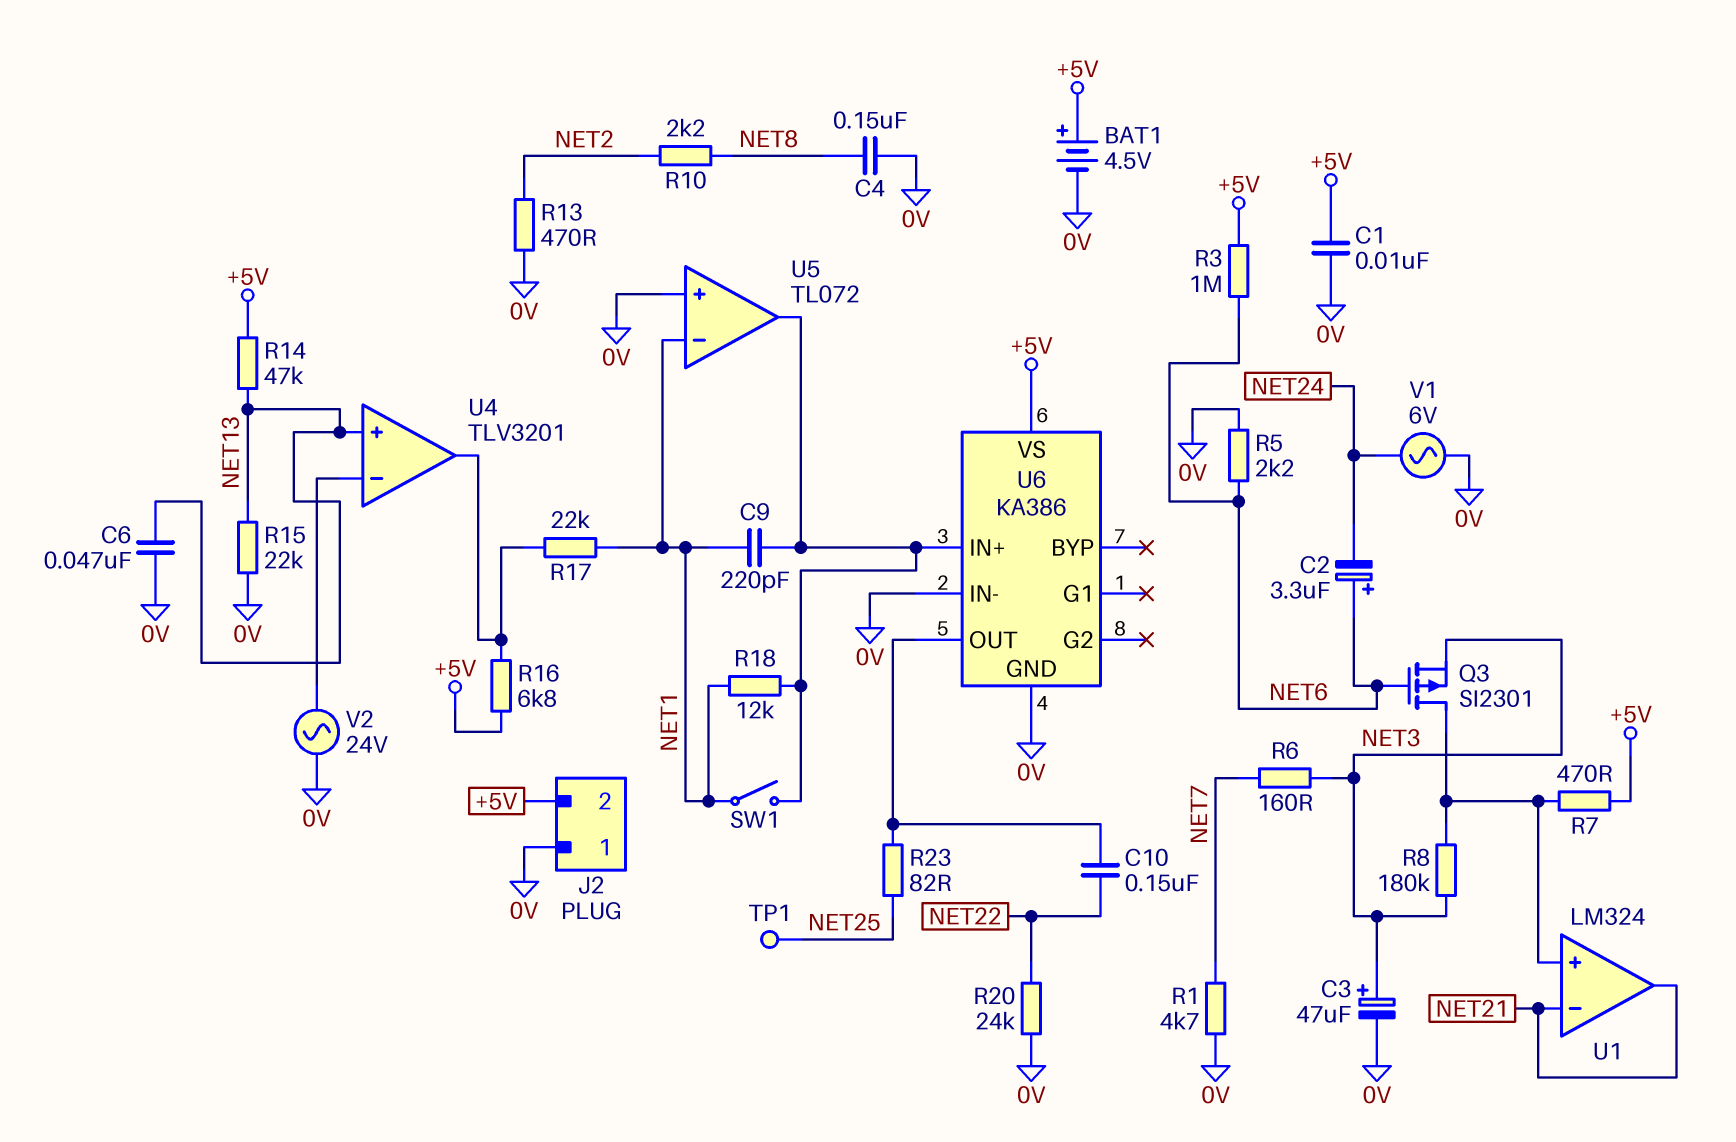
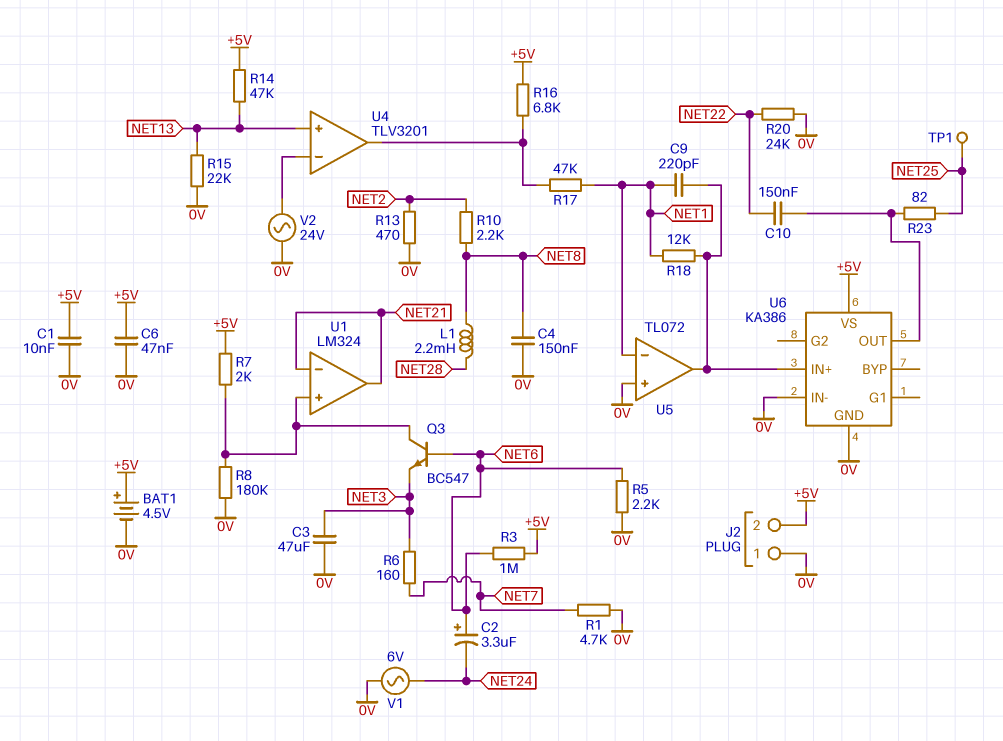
C3: 47uF (plus NET3, minus 0V) -> 47uF (0V, NET3)
C6: 47nF (0V, NET13) -> 47nF (+5V, 0V)
L1: none -> 2.2mH (NET8, NET28)
Q3: PMOS SI2301 (G NET6, D U1/in+, S NET3) -> NPN BC547 (B NET6, C U1/in+, E NET3)
R7: 470 (+5V, U1/in+) -> 2k (+5V, U1/in+)
R8: 180k (NET3, U1/in+) -> 180k (0V, U1/in+)
R17: 22k (NET1, U4/out) -> 47k (NET1, U4/out)
SW1: switch (NET1, U5/out) -> none

